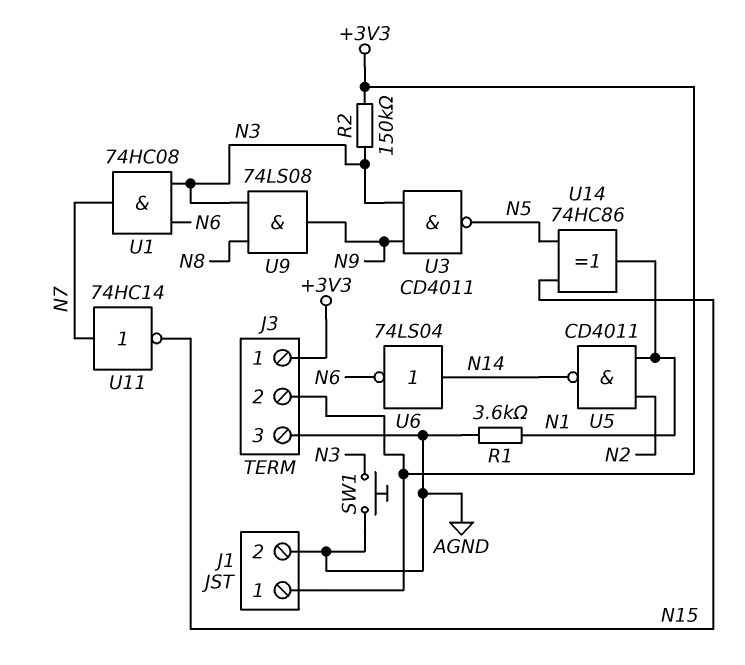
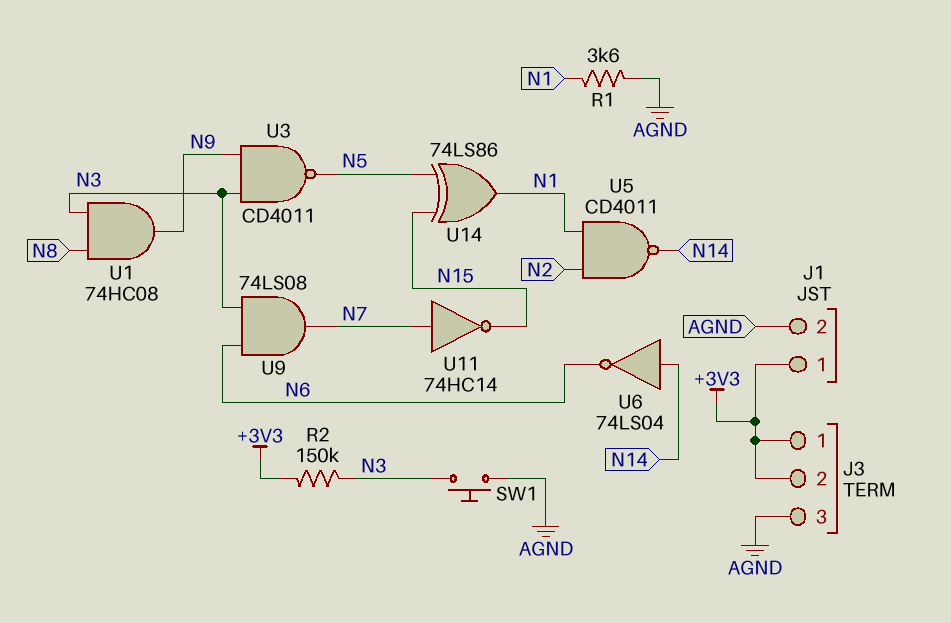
U1: AND 74HC08 (in N3, in N6, out N7) -> AND 74HC08 (in N3, in N8, out N9)
U9: AND 74LS08 (in N3, in N8, out N9) -> AND 74LS08 (in N3, in N6, out N7)
U14: XOR 74HC86 (in N5, in N15, out N1) -> XOR 74LS86 (in N5, in N15, out N1)

